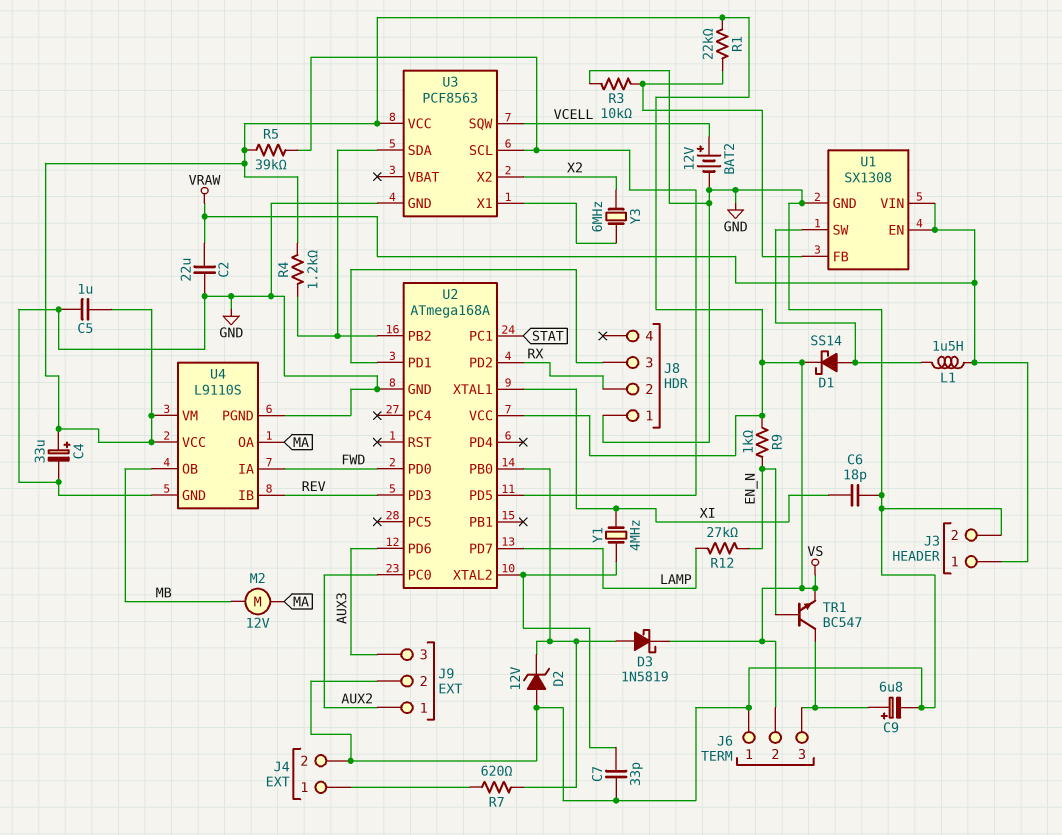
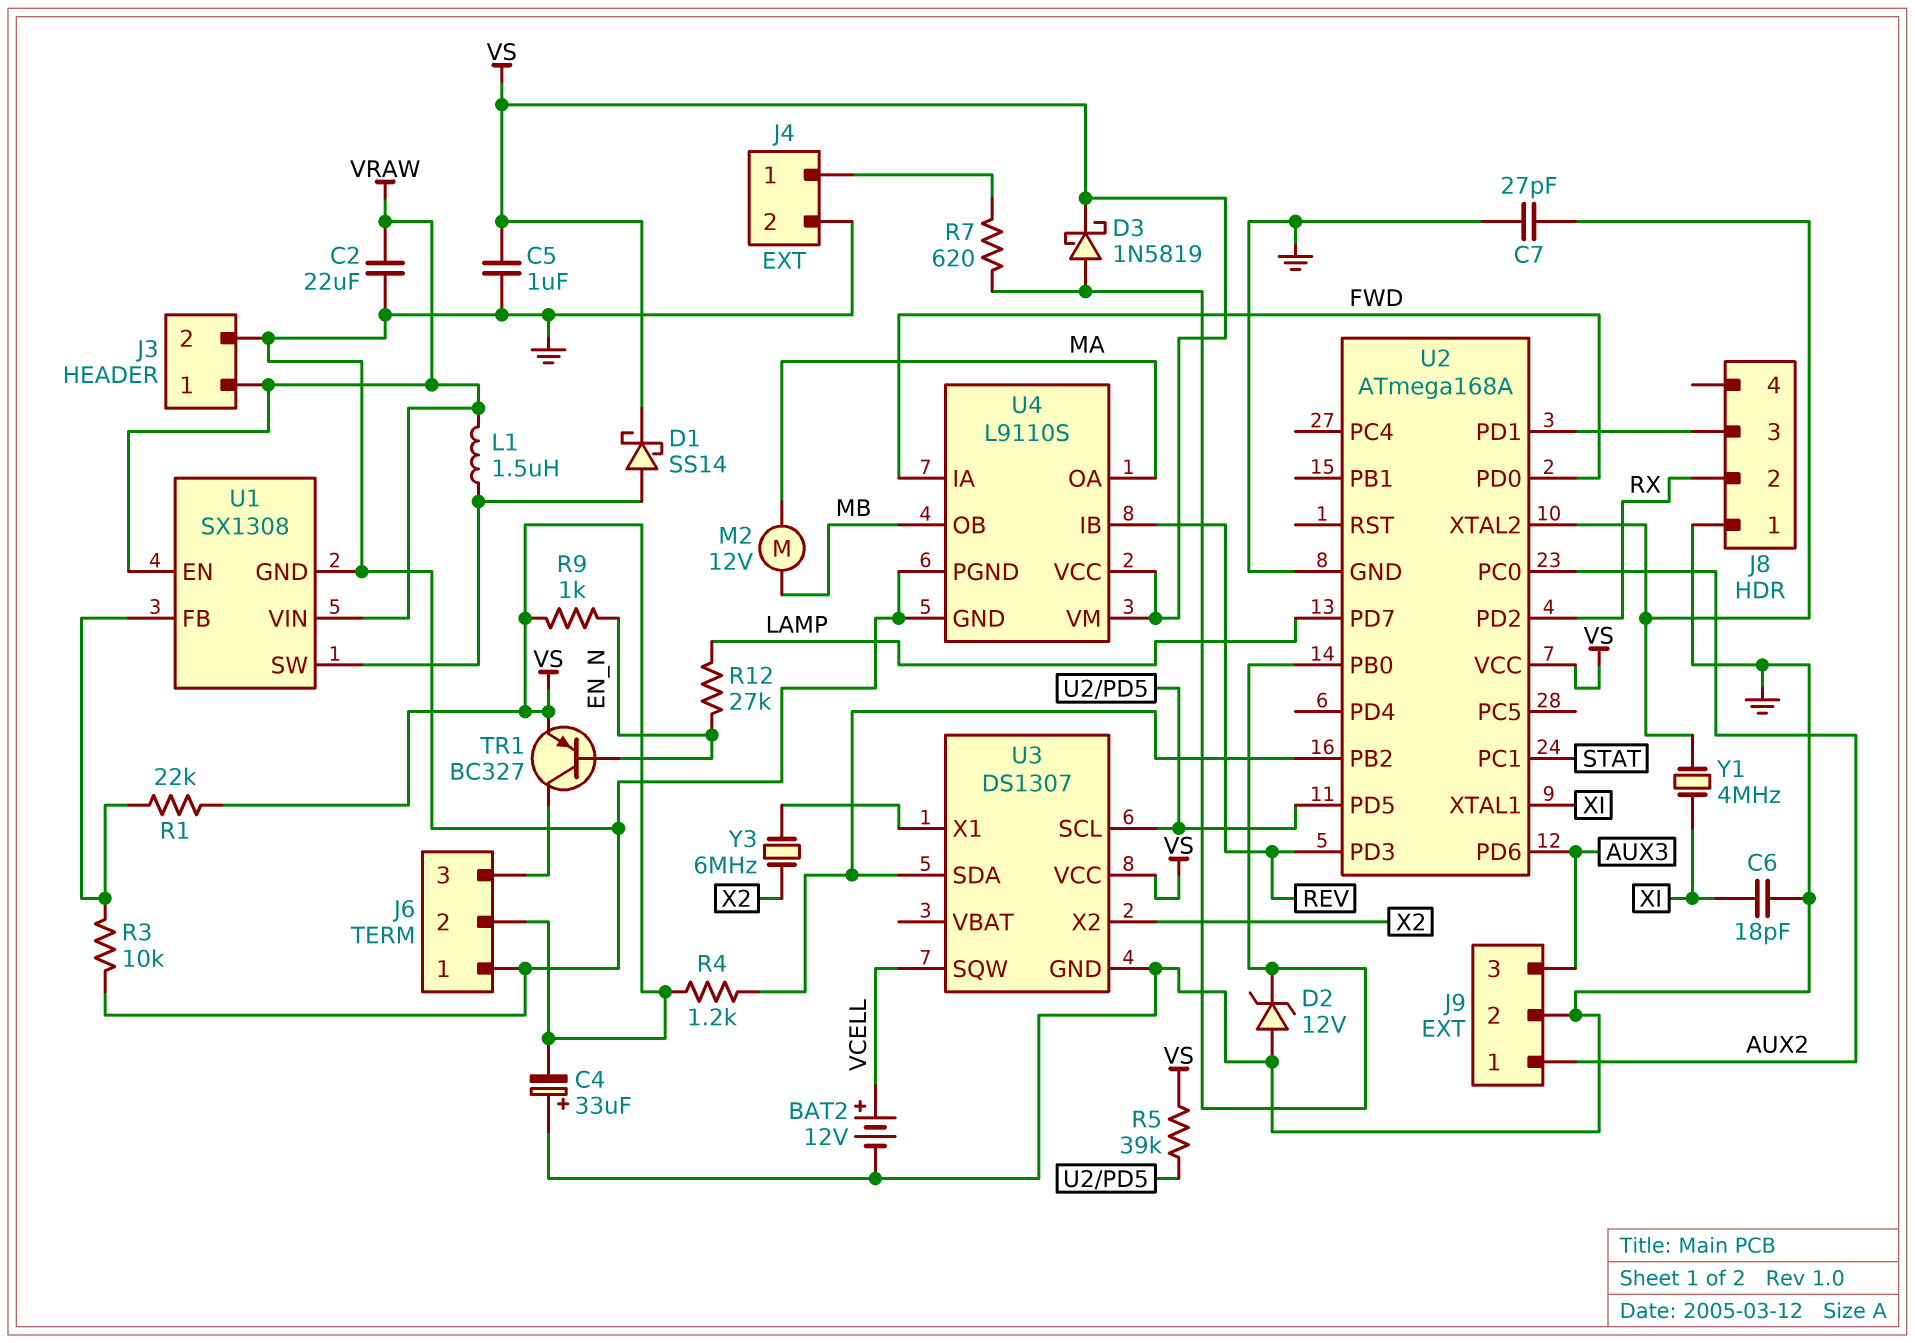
C4: 33uF (plus VS, minus GND) -> 33uF (plus GND, minus VS)
C7: 33pF (GND, U2/XTAL2) -> 27pF (GND, U2/XTAL2)
C9: 6.8uF (plus J6/3, minus GND) -> none
TR1: NPN BC547 (B EN_N, C J6/3, E VS) -> PNP BC327 (B EN_N, C J6/3, E VS)
U3: PCF8563 -> DS1307

